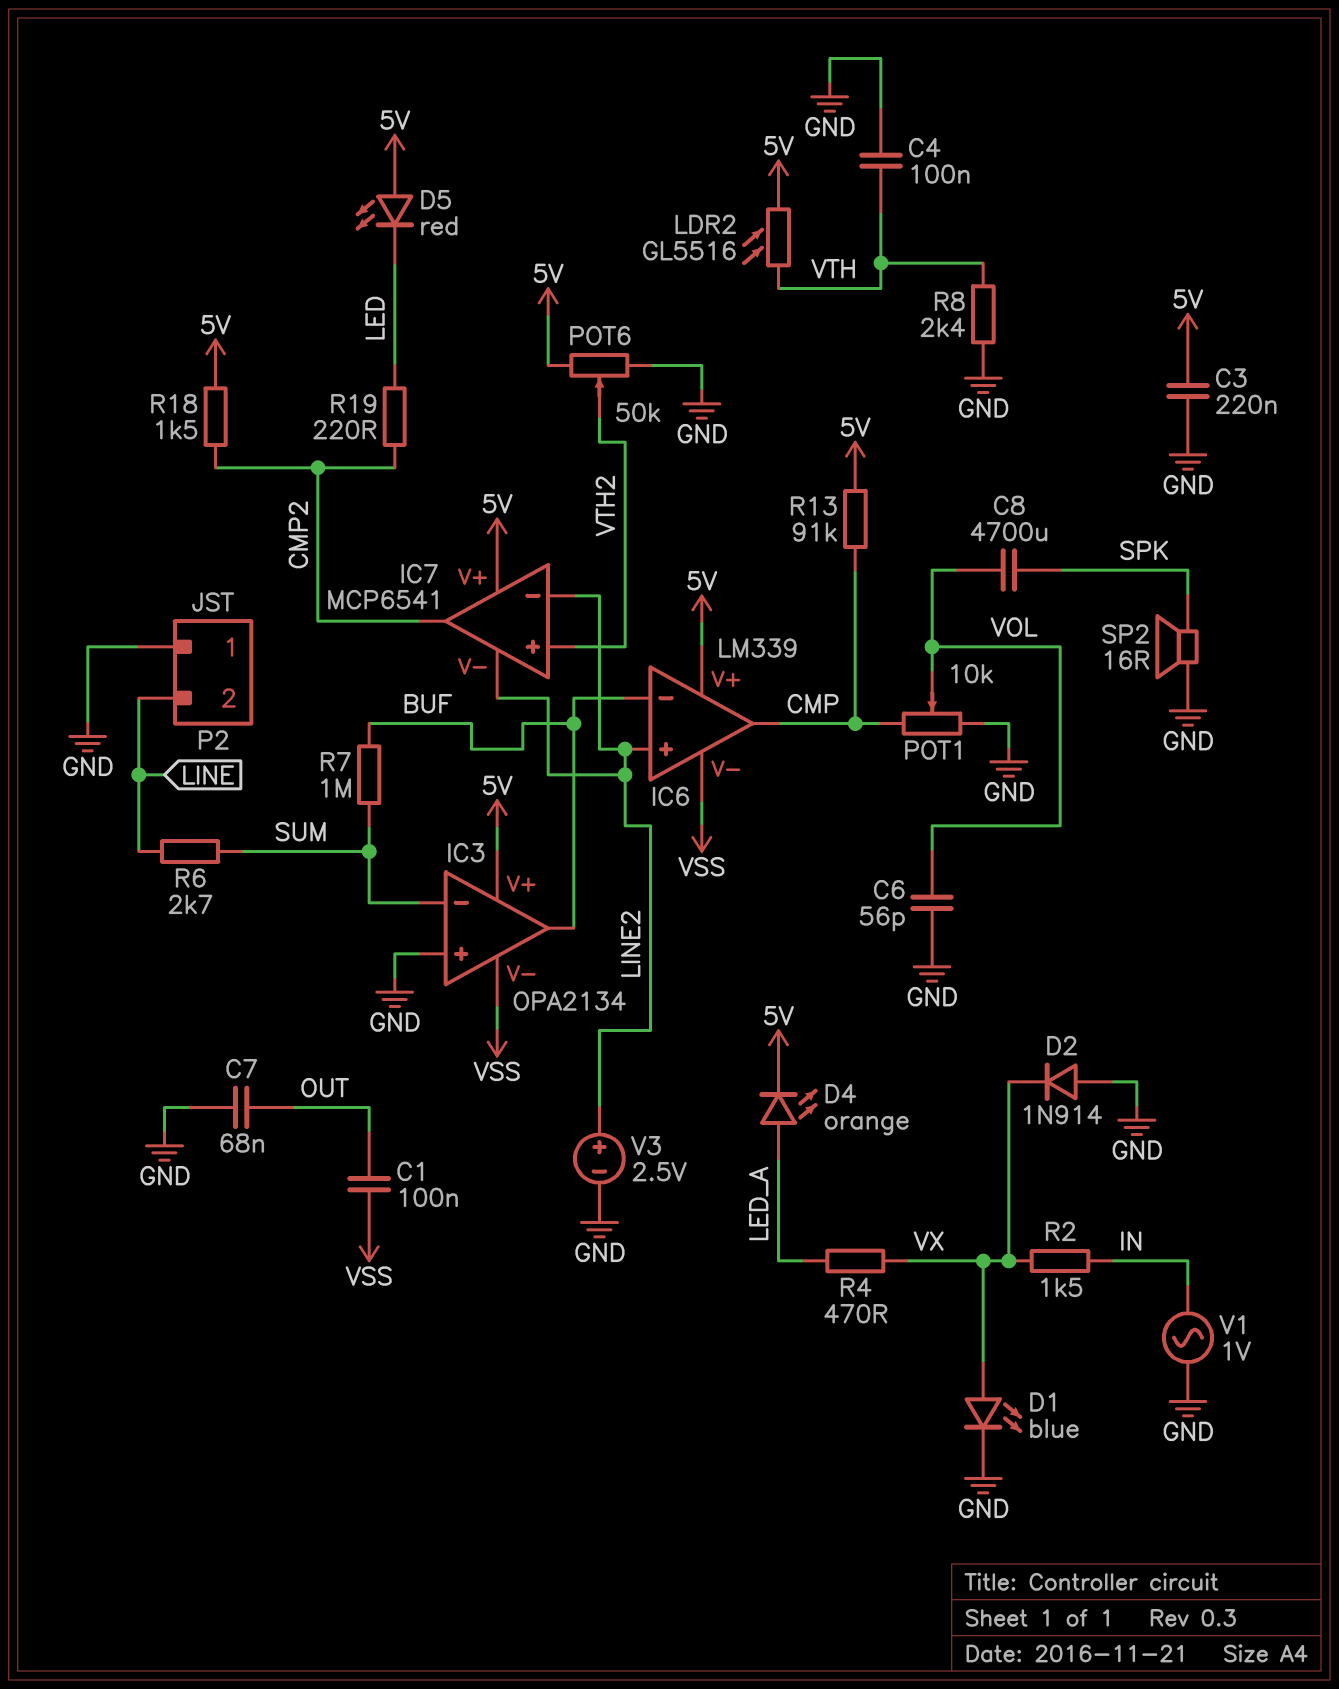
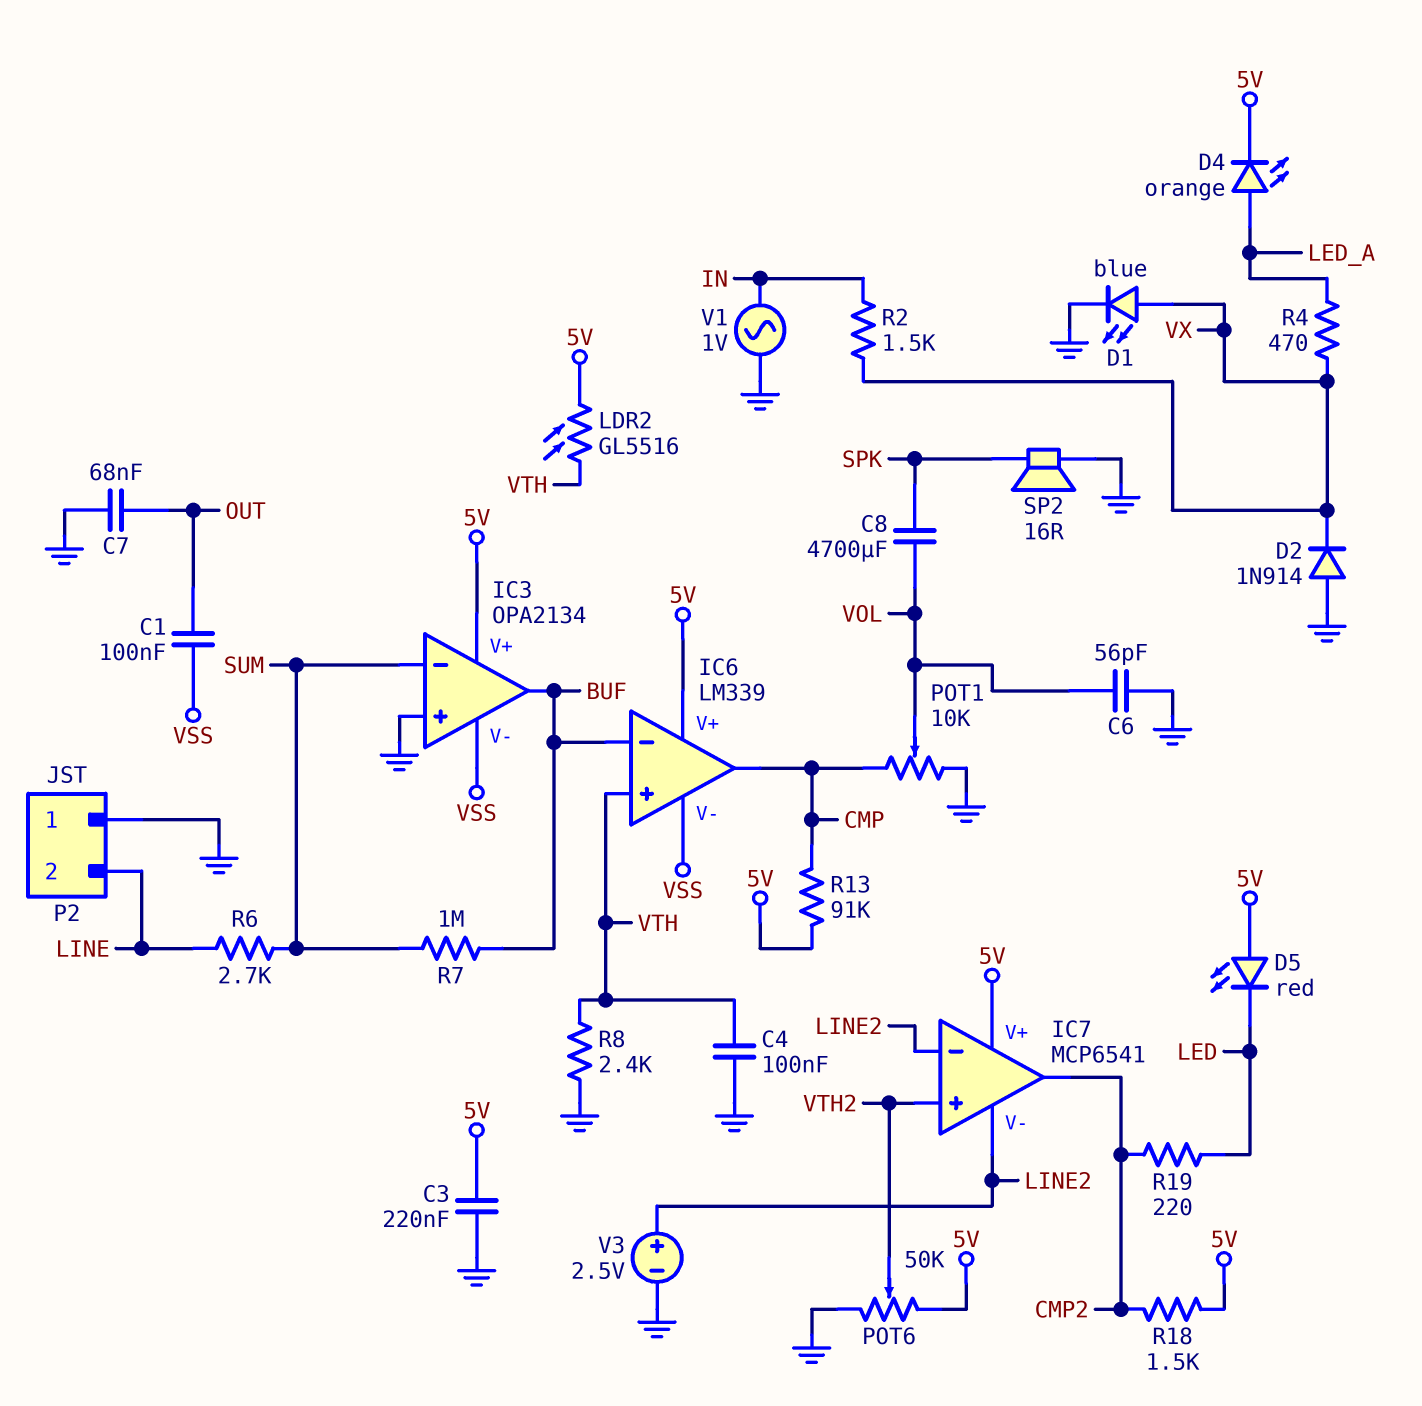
IC6 pin in+: LINE2 -> VTH

